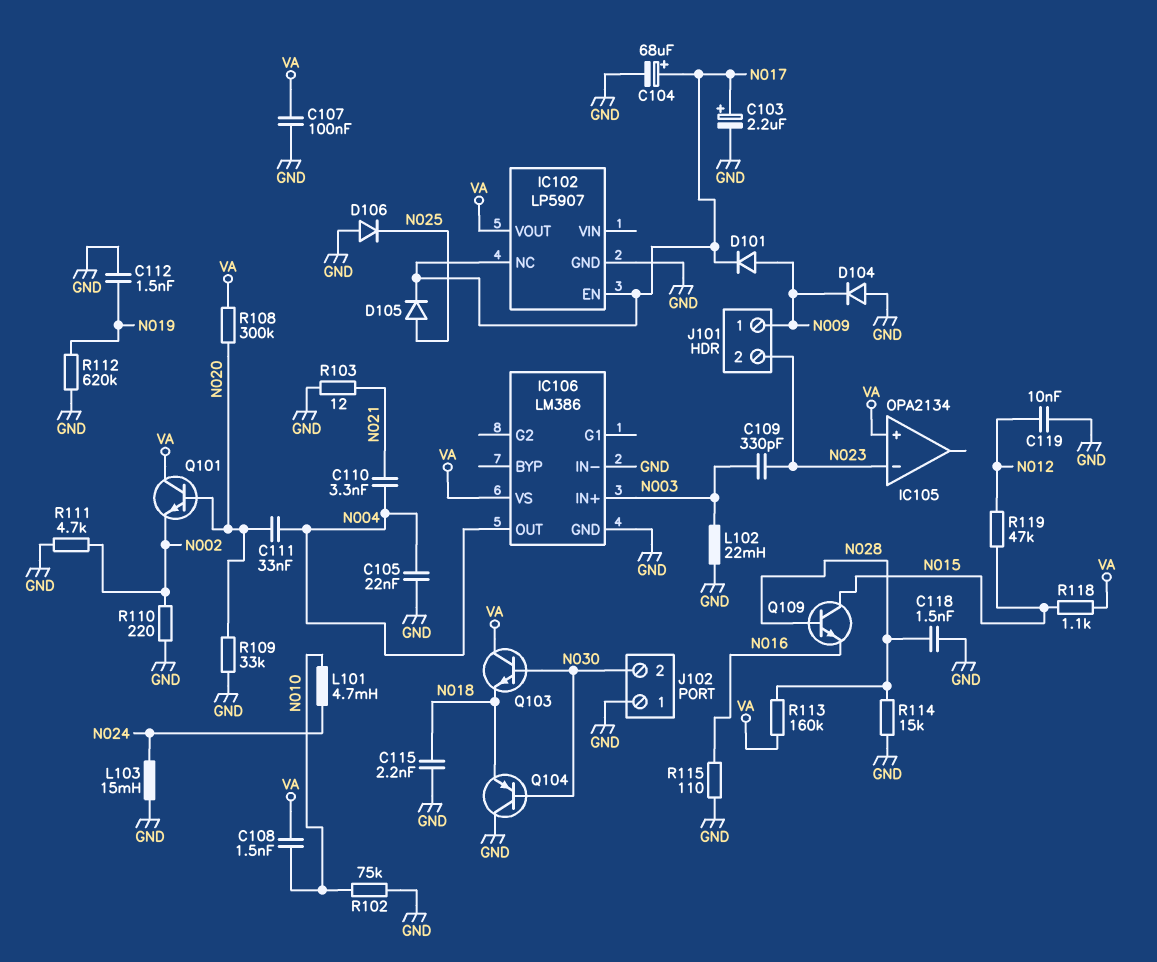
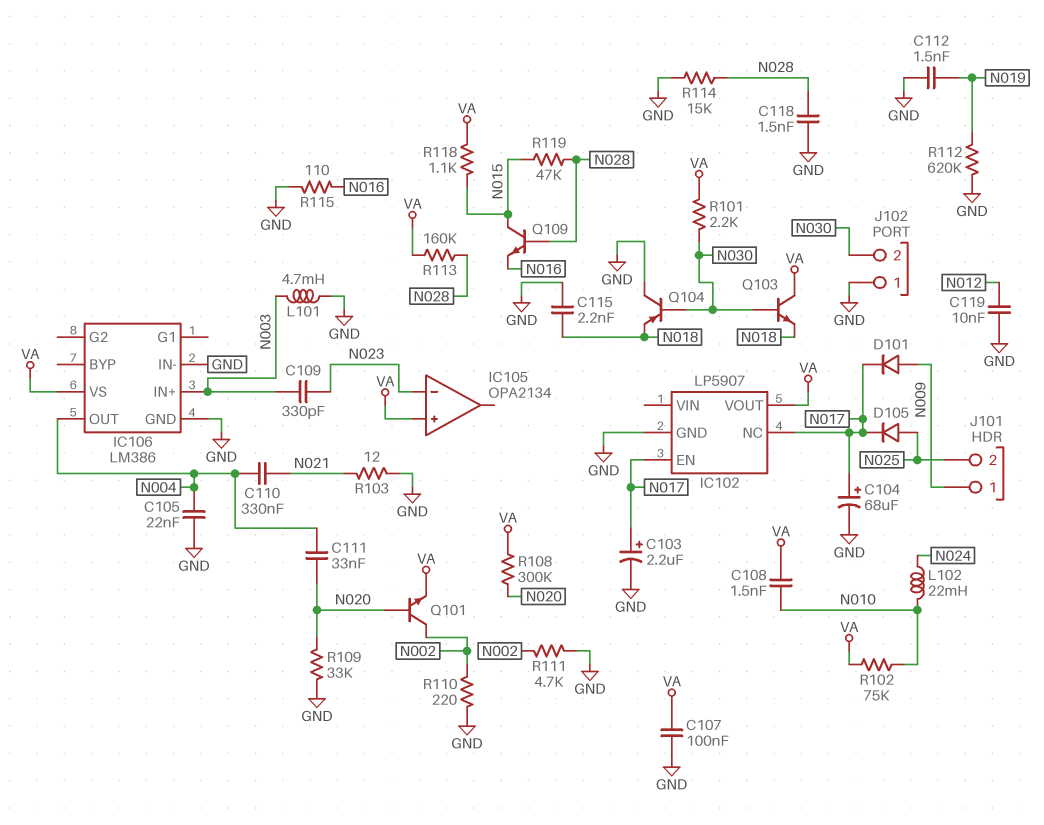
C110: 3.3nF (N004, N021) -> 330nF (N004, N021)
D104: diode (A GND, K N009) -> none
D106: diode (A GND, K N025) -> none
J101 pin 2: N023 -> N025
L101: 4.7mH (N010, N024) -> 4.7mH (GND, N003)
L102: 22mH (GND, N003) -> 22mH (N010, N024)
L103: 15mH (GND, N024) -> none
Q101: NPN (B N020, C VA, E N002) -> NPN (B N020, C N002, E VA)
R101: none -> 2.2k (N030, VA)
R102: 75k (GND, N010) -> 75k (N010, VA)
R119: 47k (N012, N015) -> 47k (N015, N028)

